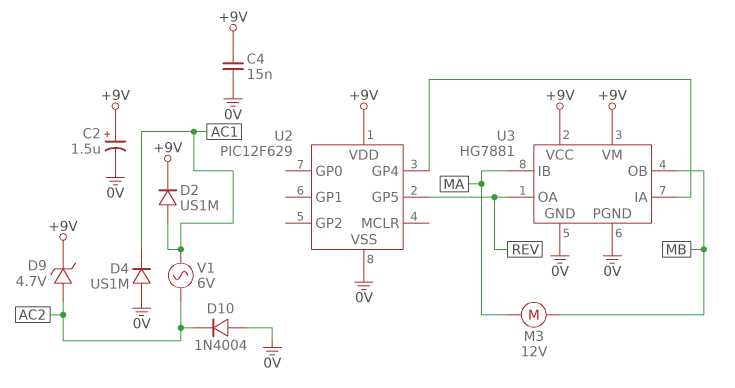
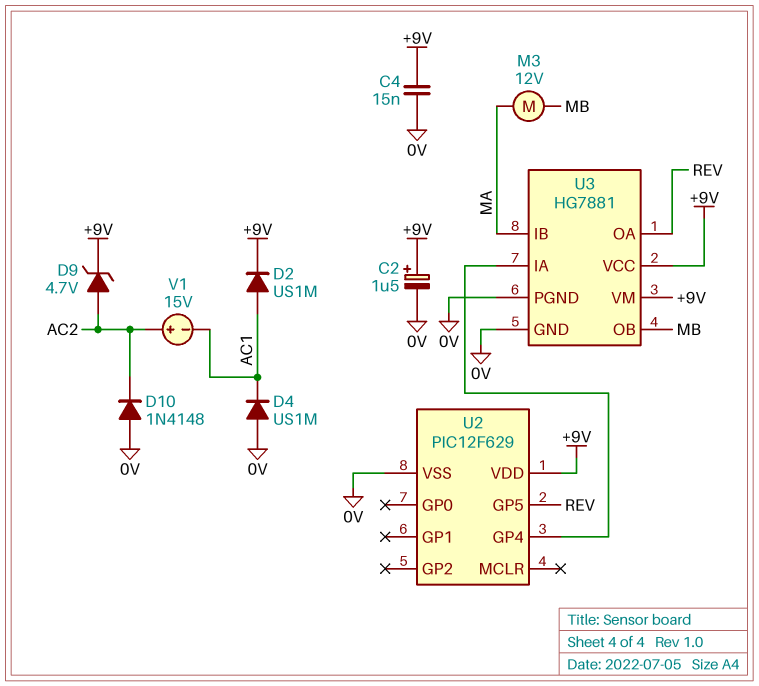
D10: diode 1N4004 (A 0V, K AC2) -> diode 1N4148 (A 0V, K AC2)
V1: AC 6V (AC1, AC2) -> 15V (plus AC2, minus AC1)

